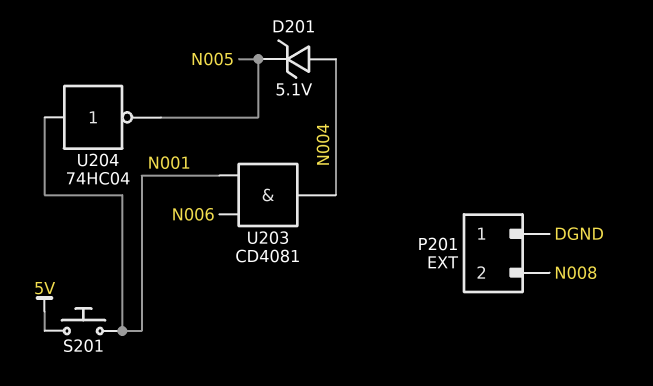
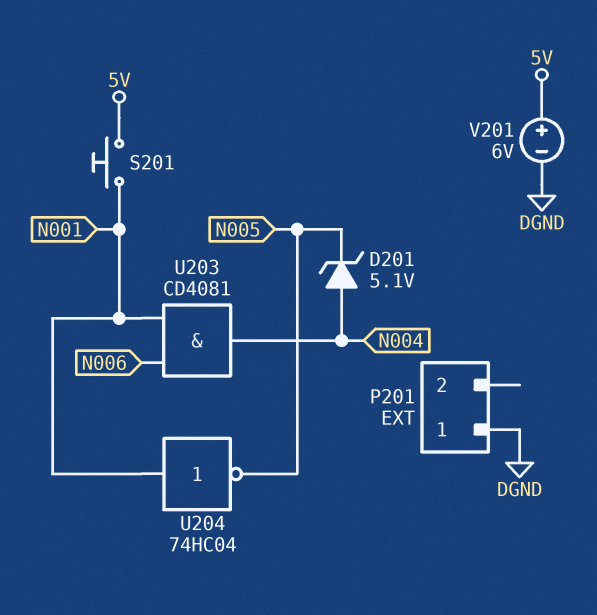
P201 pin 2: N008 -> none
V201: none -> 6V (plus 5V, minus DGND)

